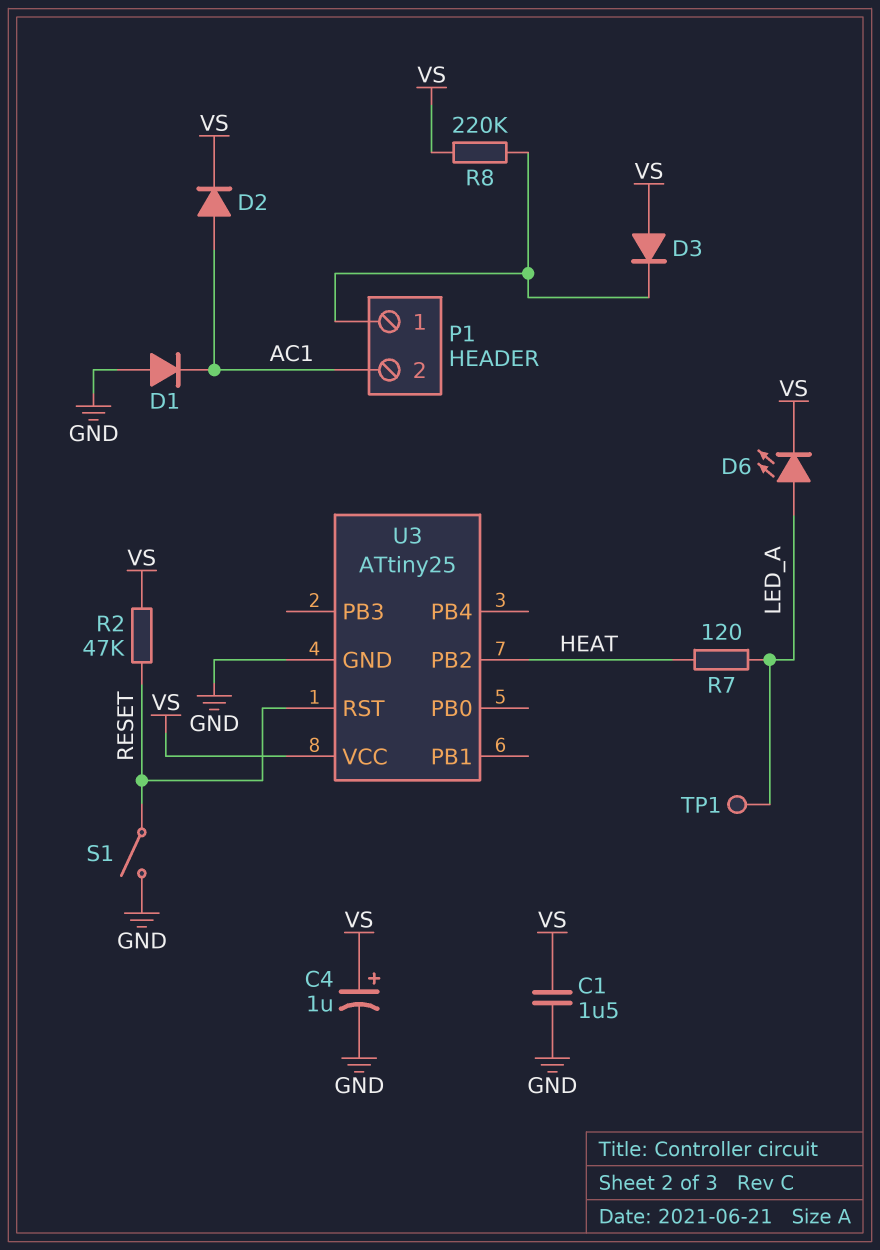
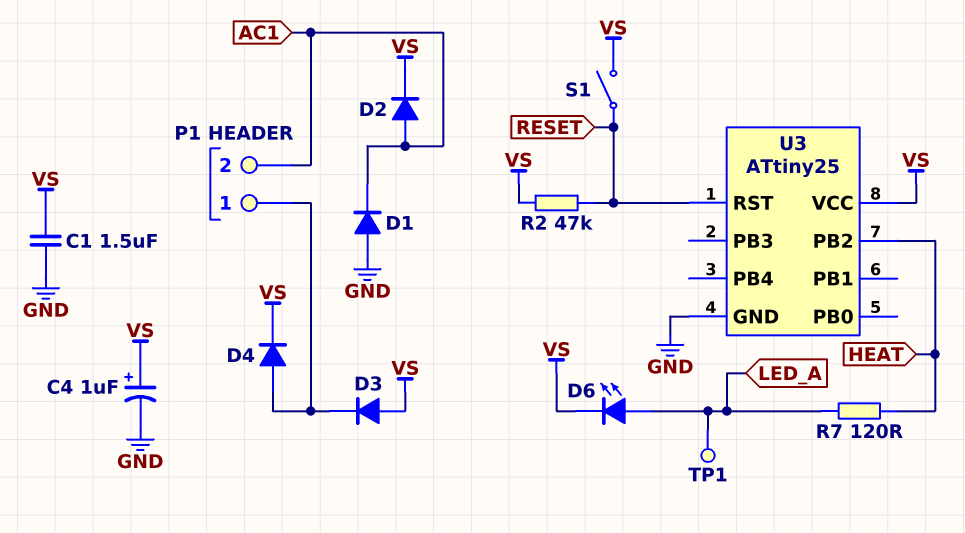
D4: none -> diode (A P1/1, K VS)
R8: 220k (P1/1, VS) -> none
S1: switch (GND, RESET) -> switch (RESET, VS)

